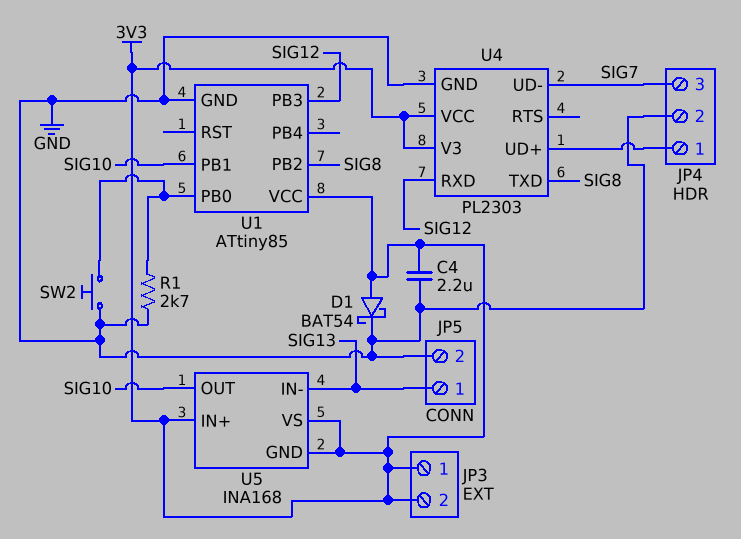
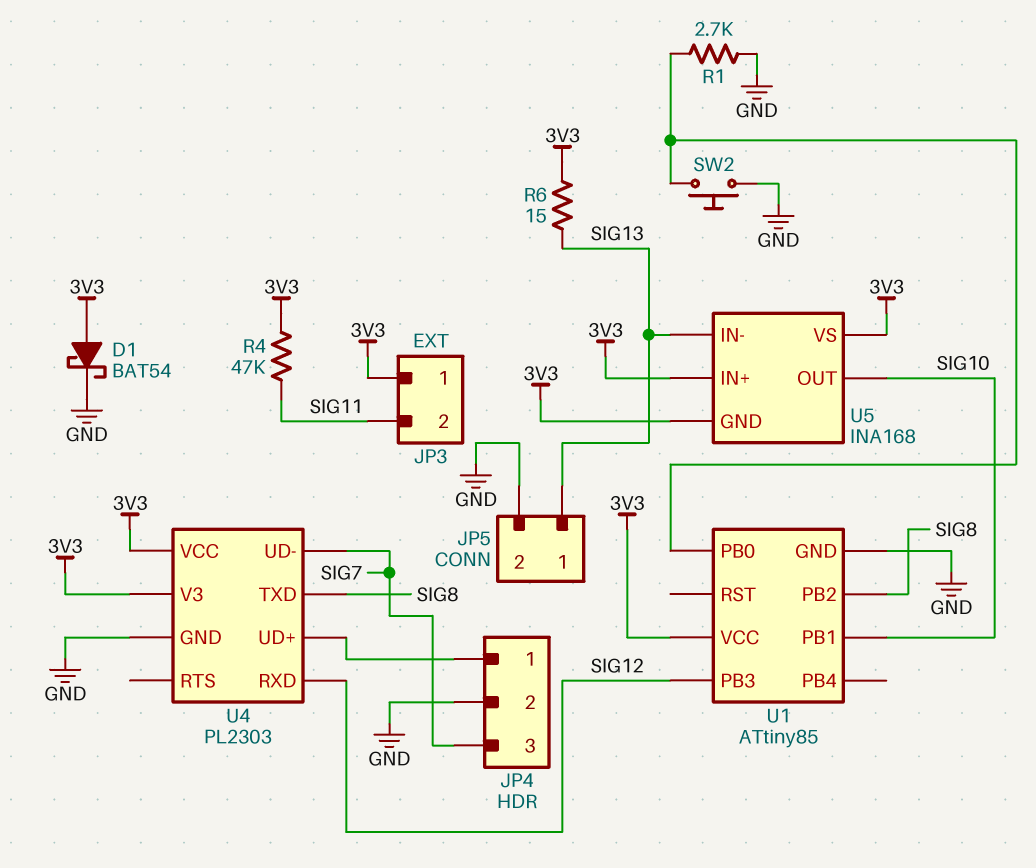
C4: 2.2uF (3V3, GND) -> none
JP3 pin 2: 3V3 -> SIG11
R4: none -> 47k (3V3, SIG11)
R6: none -> 15 (3V3, SIG13)

